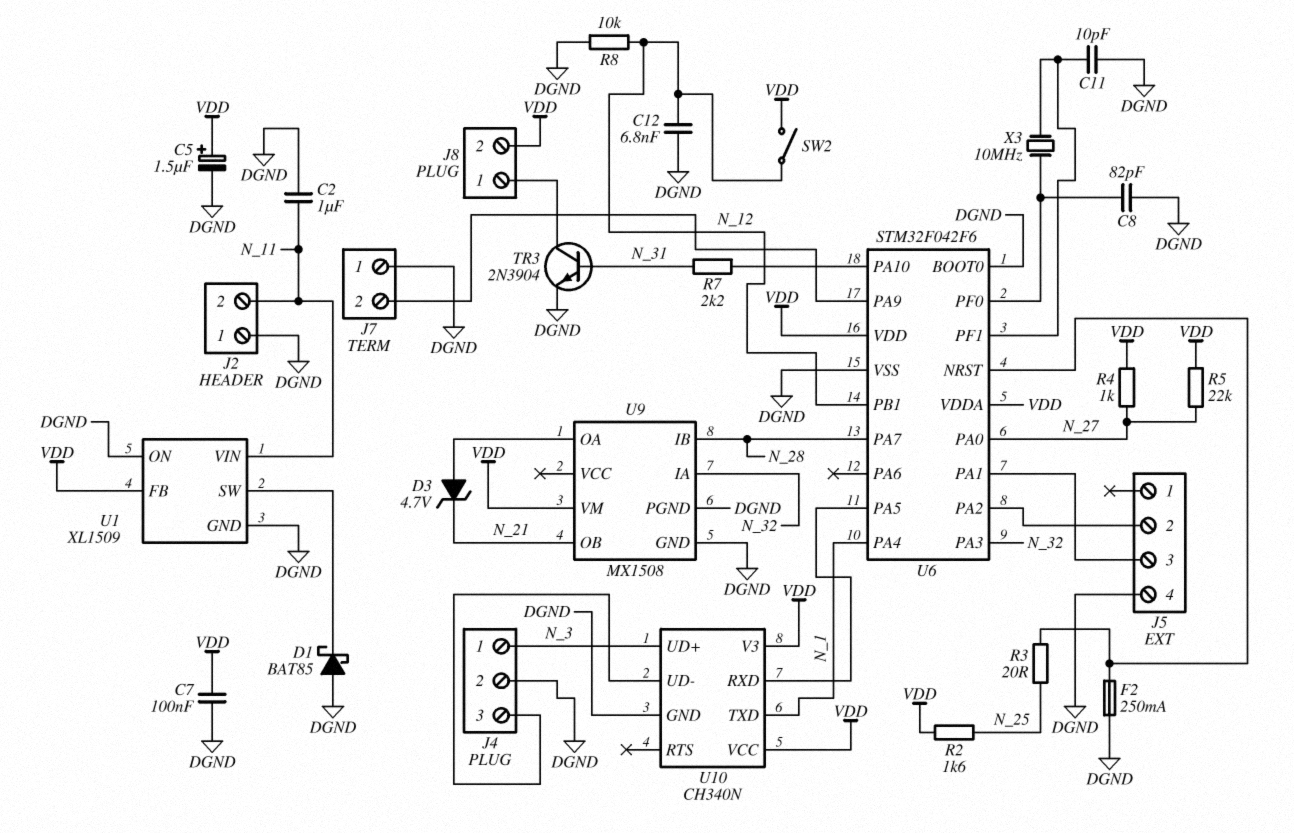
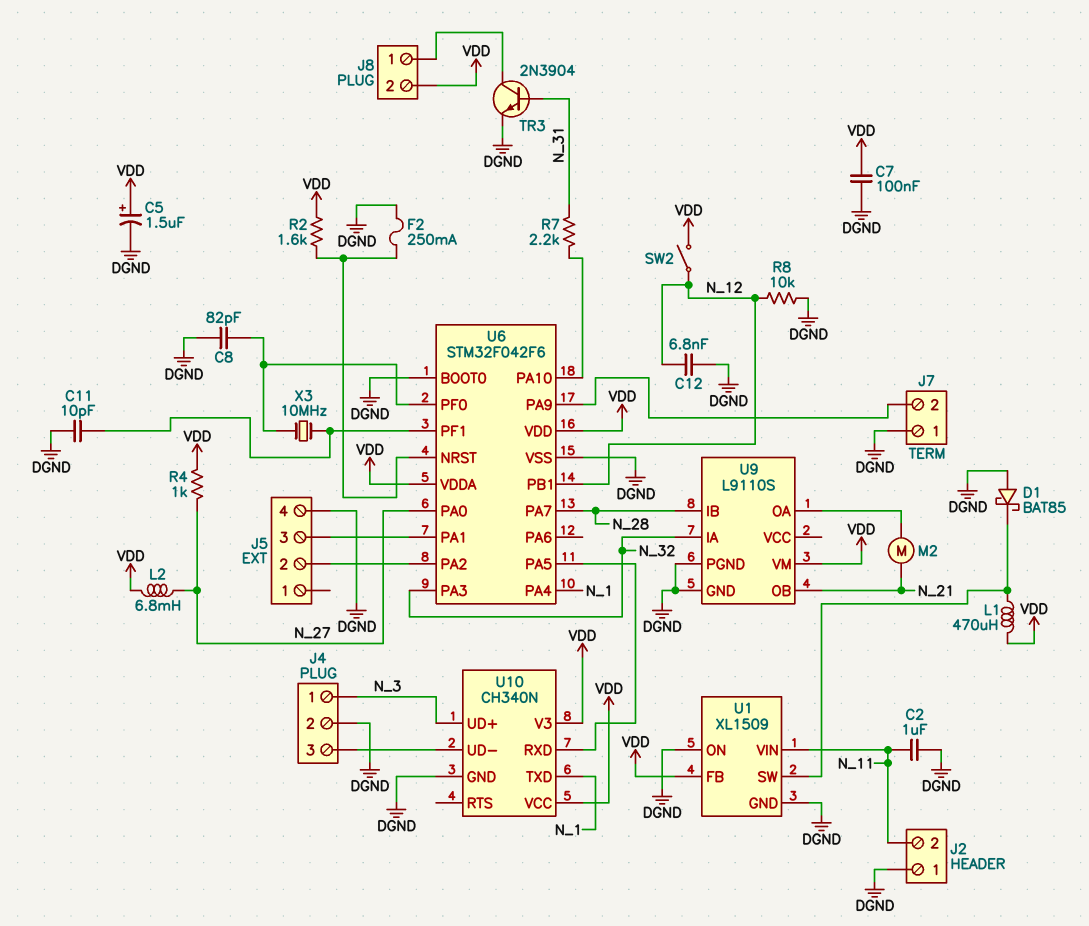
D3: zener 4.7V (A U9/OA, K N_21) -> none
L1: none -> 470uH (U1/SW, VDD)
L2: none -> 6.8mH (N_27, VDD)
M2: none -> motor (N_21, U9/OA)
R2: 1.6k (N_25, VDD) -> 1.6k (U6/NRST, VDD)
R3: 20 (N_25, U6/NRST) -> none
R5: 22k (N_27, VDD) -> none
U9: MX1508 -> L9110S

